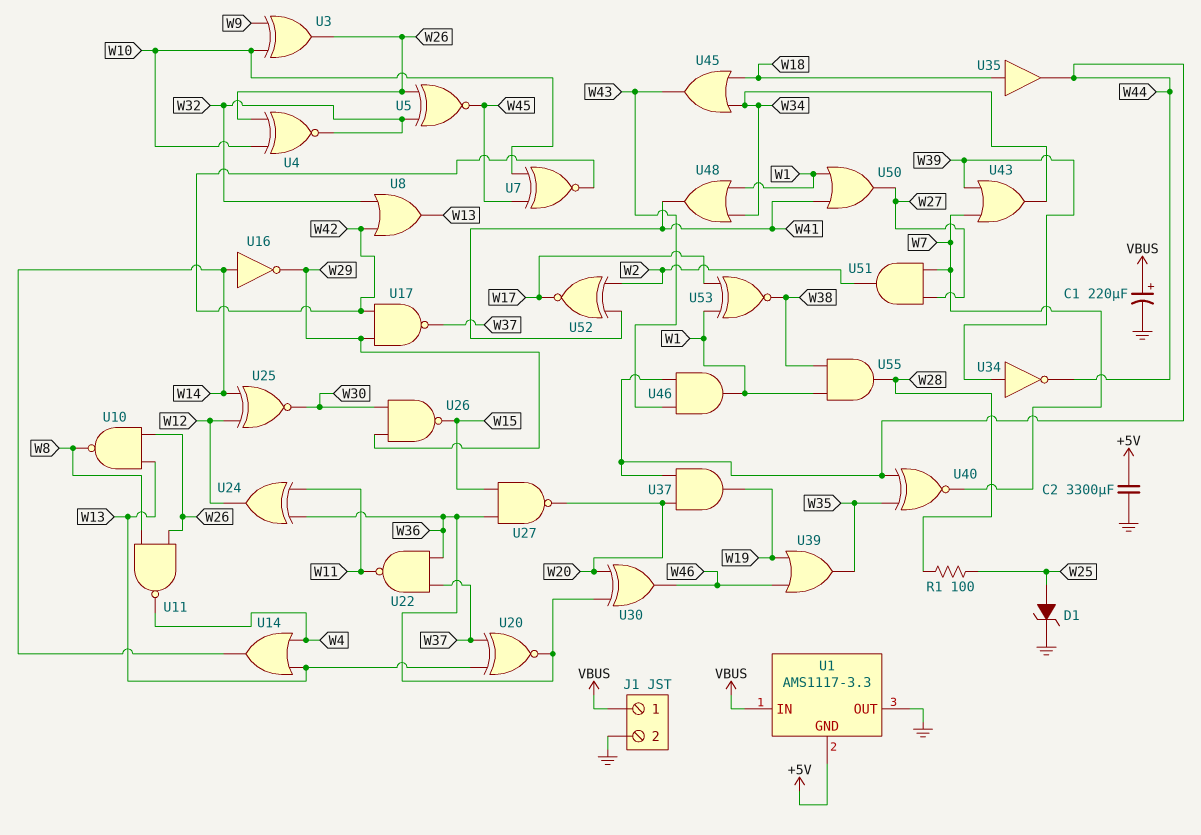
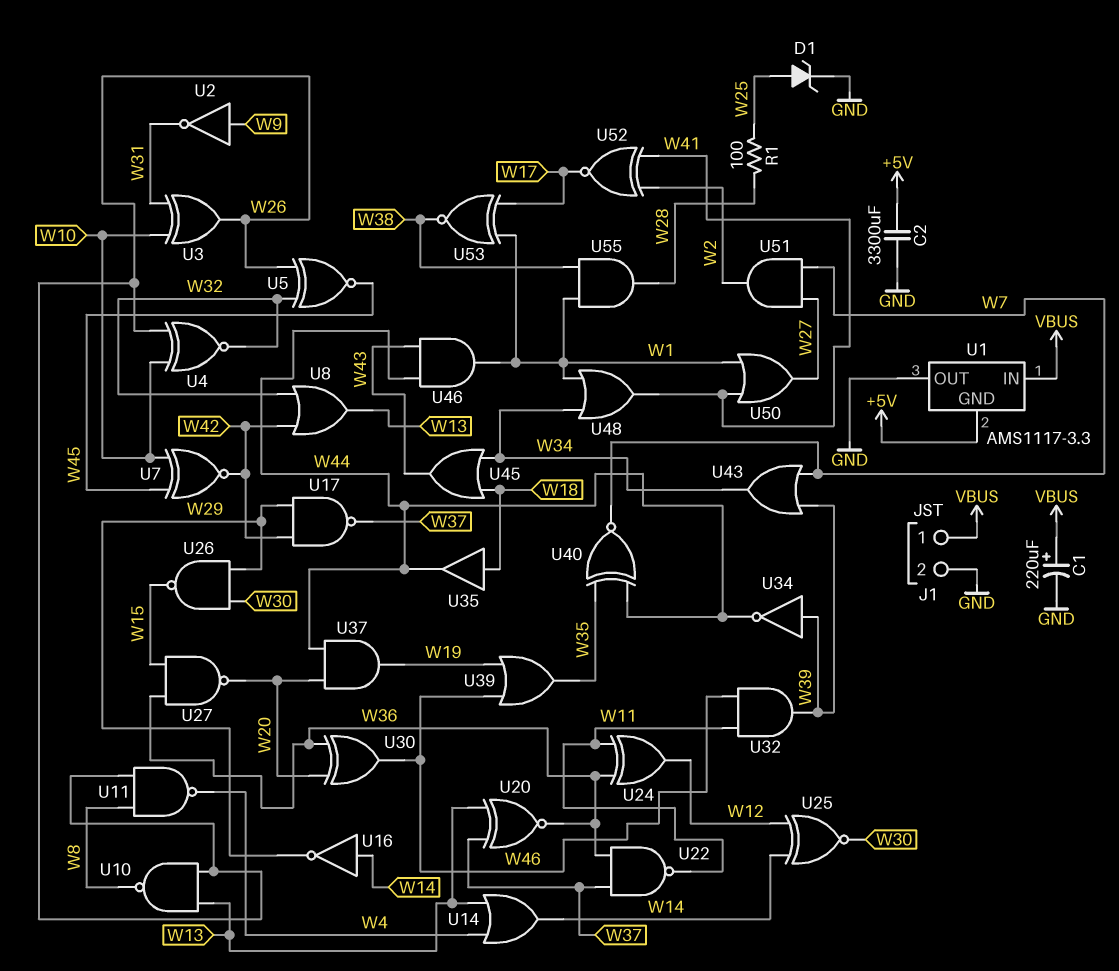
U2: none -> NOT (in W9, out W31)
U3: XOR (in W9, in W10, out W26) -> XOR (in W10, in W31, out W26)
U32: none -> AND (in W11, in W46, out W39)

